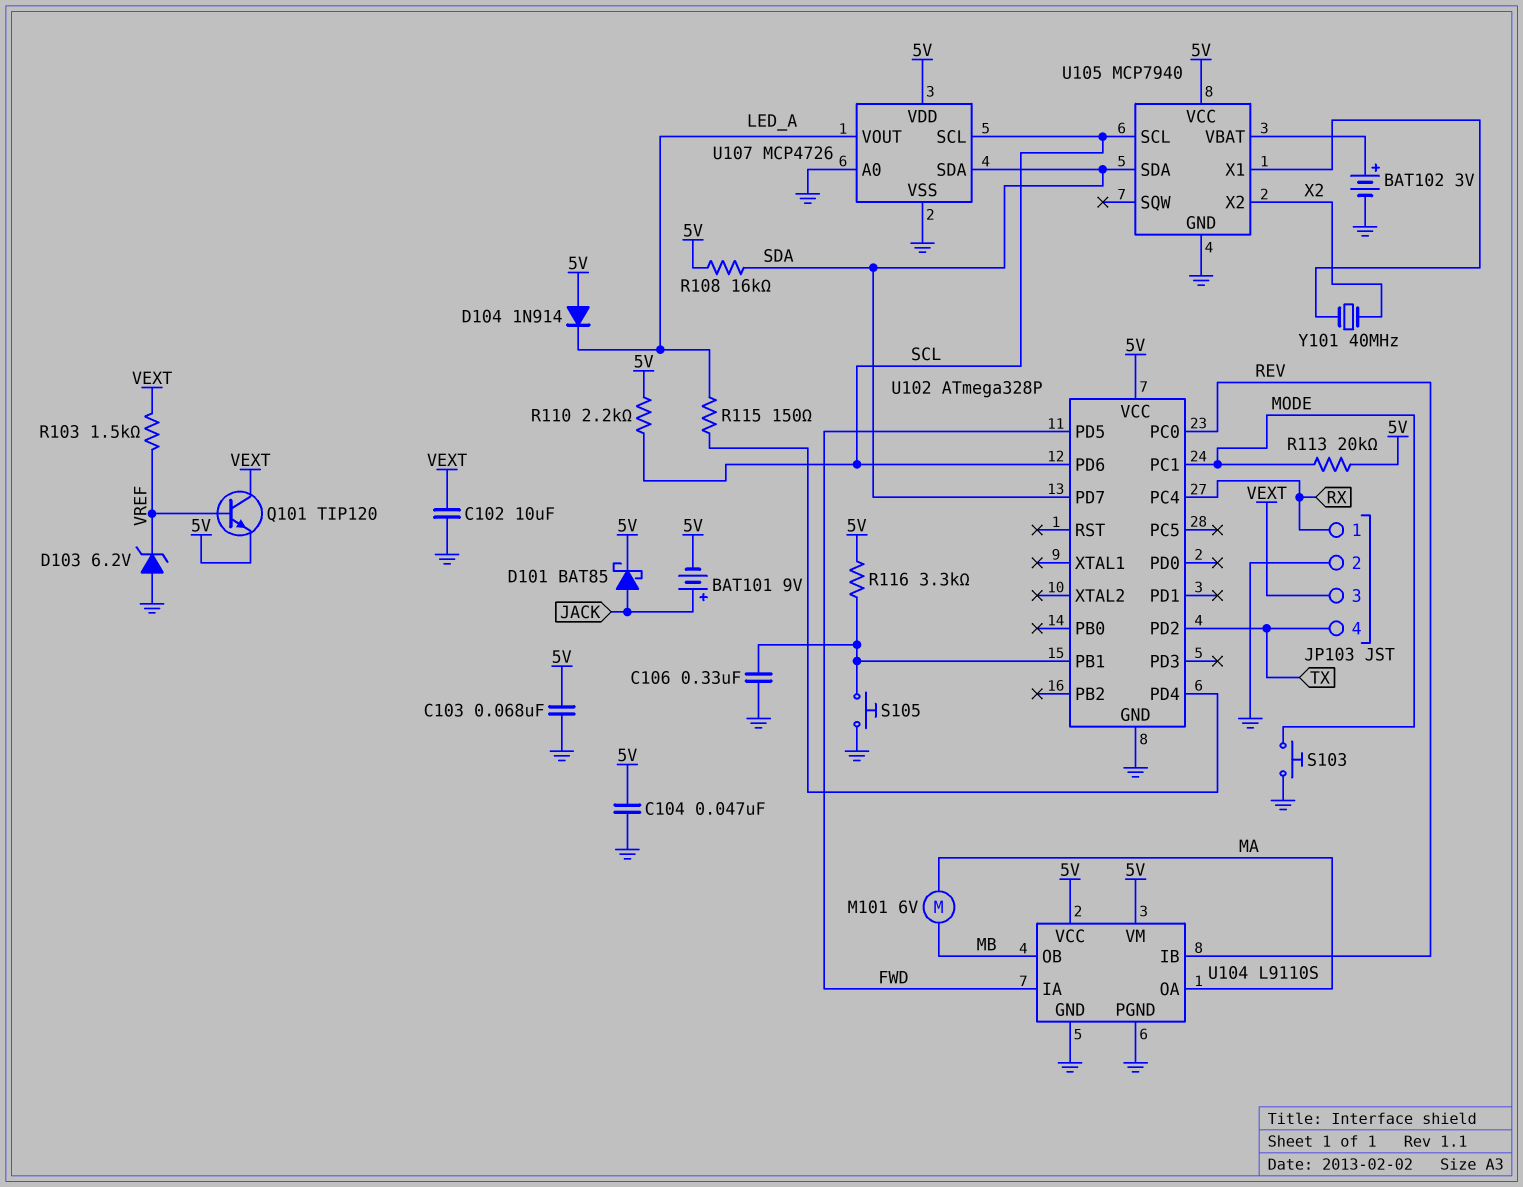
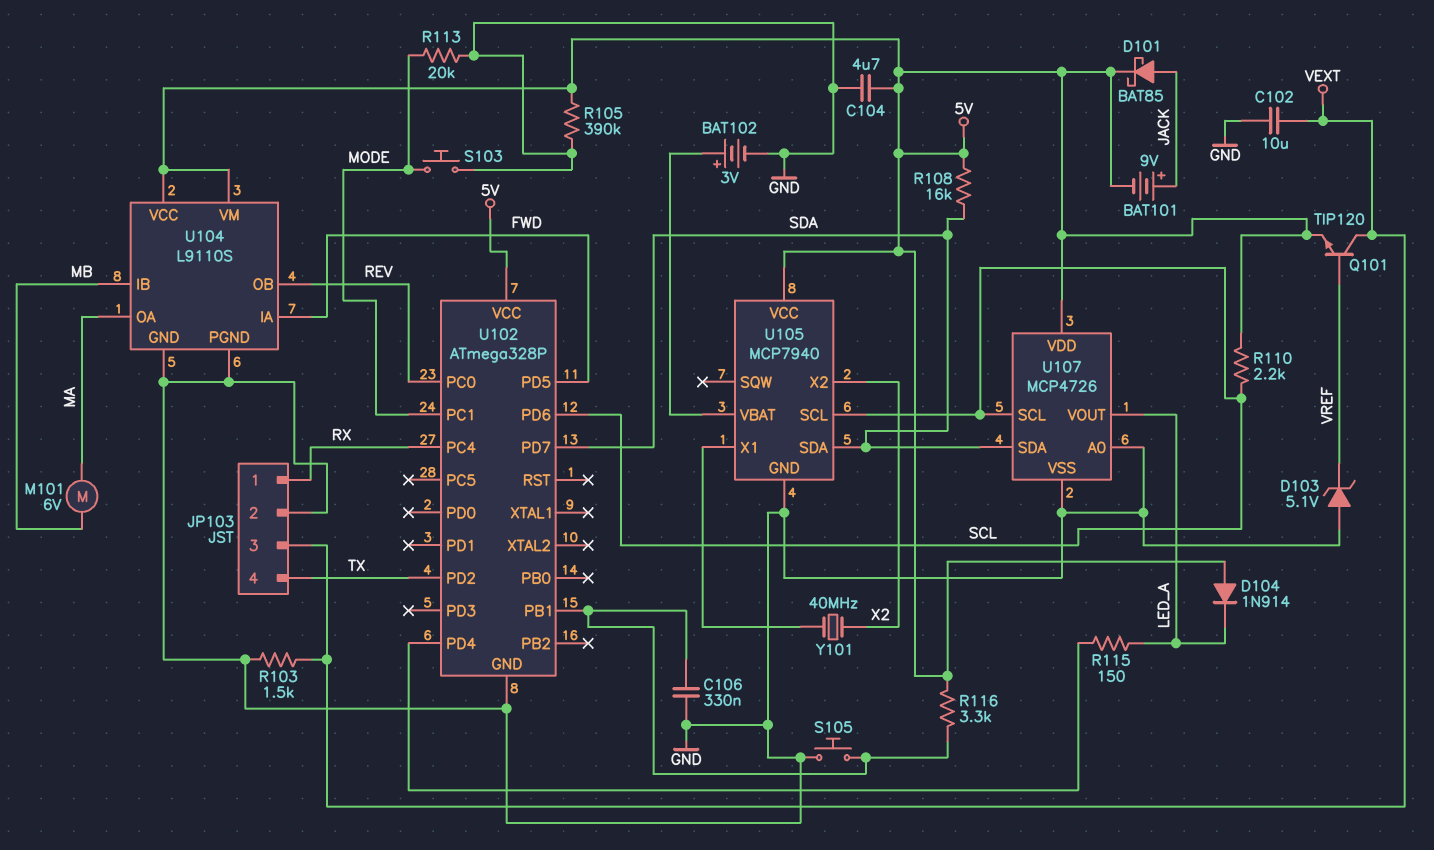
C103: 68nF (5V, GND) -> none
C104: 47nF (5V, GND) -> 4.7uF (5V, GND)
D103: zener 6.2V (A GND, K VREF) -> zener 5.1V (A GND, K VREF)
R103: 1.5k (VEXT, VREF) -> 1.5k (GND, VEXT)
R105: none -> 390k (5V, GND)
R113: 20k (5V, MODE) -> 20k (GND, MODE)
U104 pin IB: REV -> MB
U104 pin OB: MB -> REV

